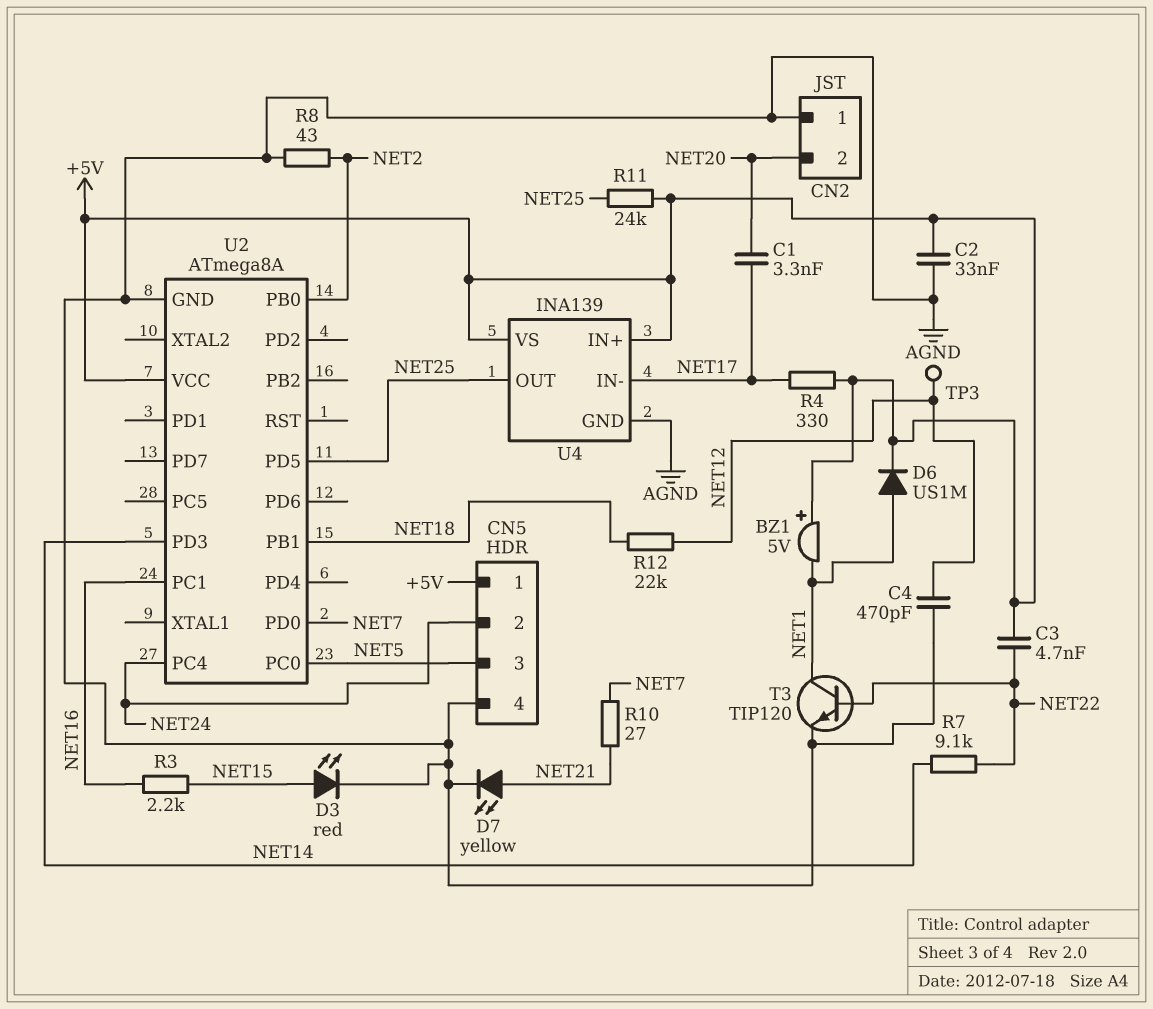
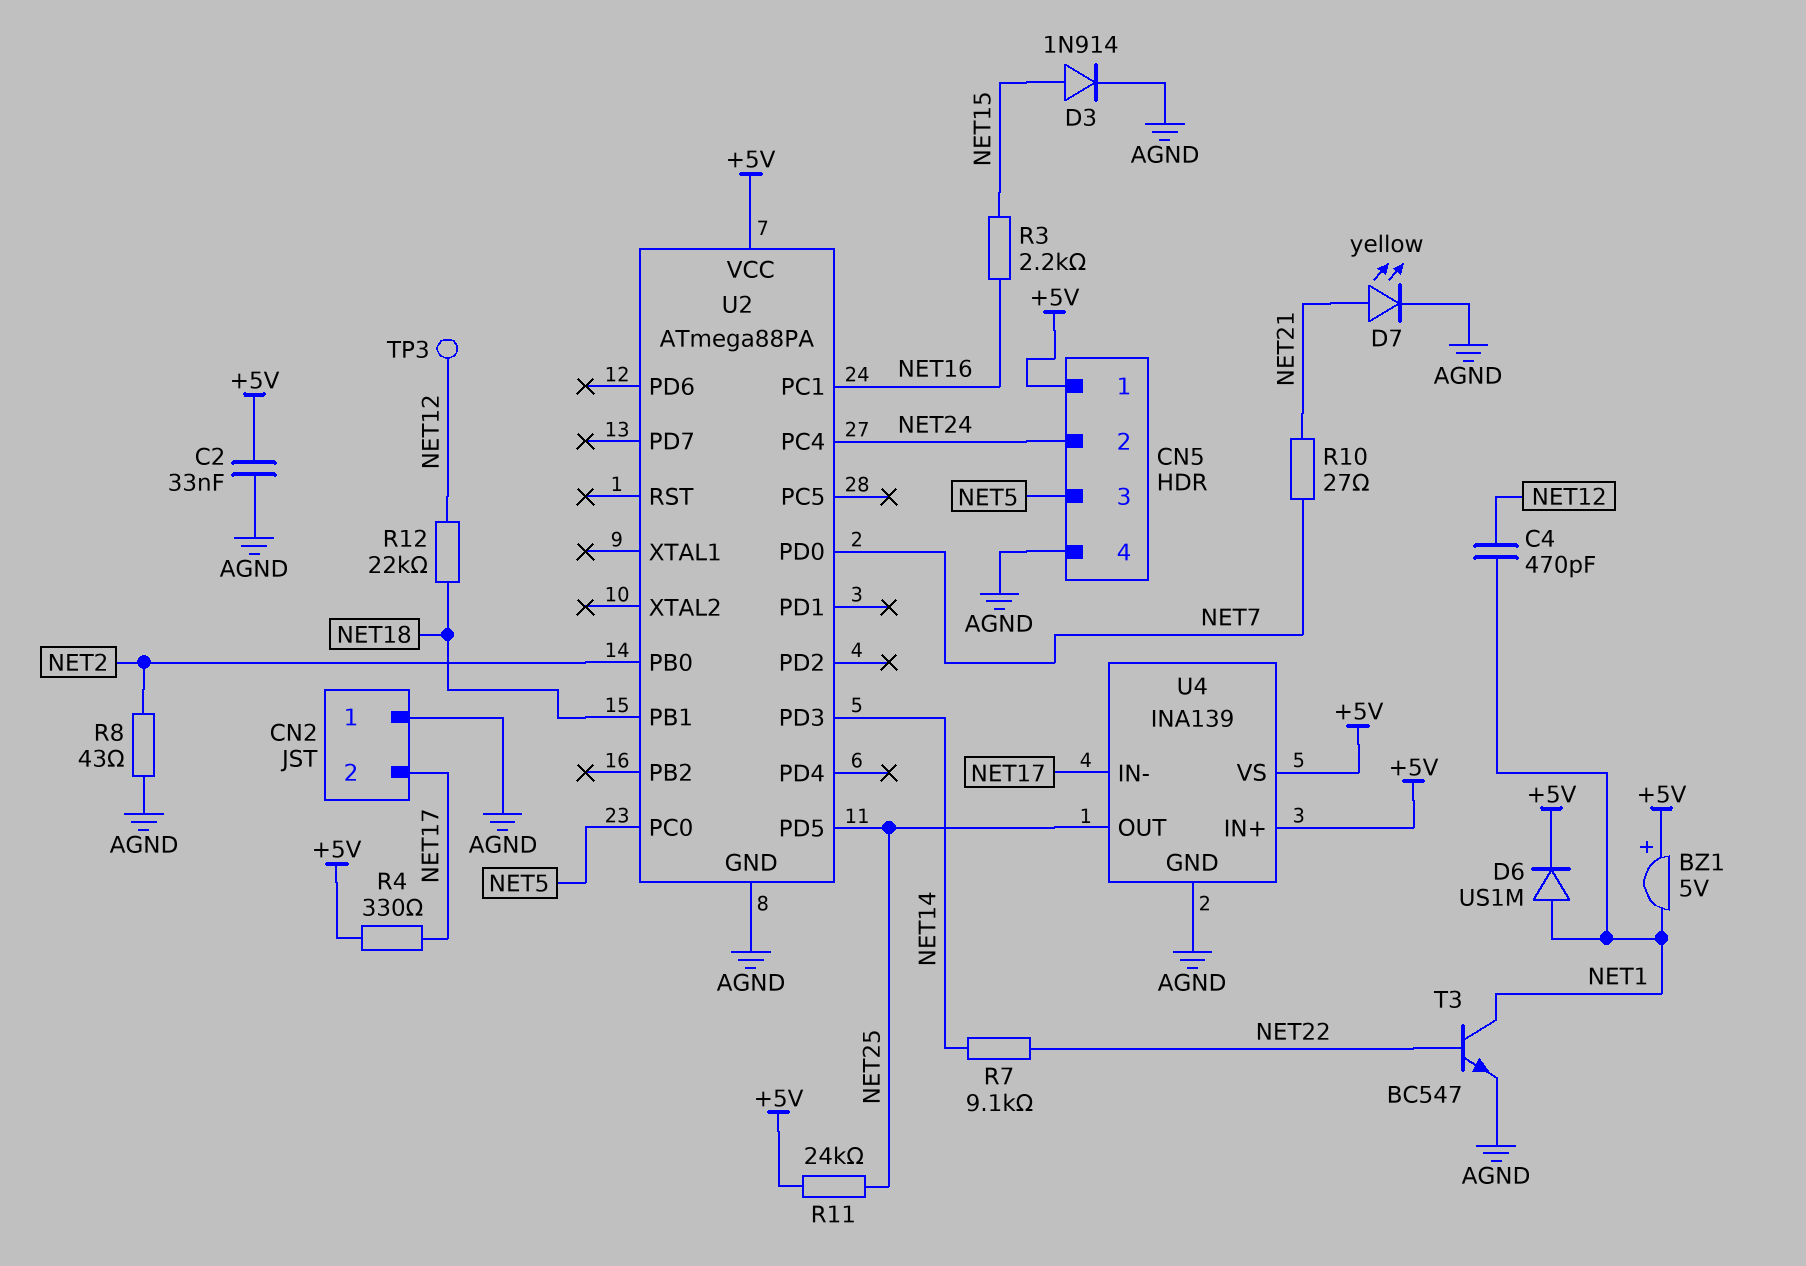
C1: 3.3nF (NET17, NET20) -> none
C3: 4.7nF (+5V, NET22) -> none
C4: 470pF (AGND, NET12) -> 470pF (NET1, NET12)
CN2 pin 2: NET20 -> NET17
D3: LED red (A NET15, K AGND) -> diode 1N914 (A NET15, K AGND)
T3: NPN TIP120 (B NET22, C NET1, E AGND) -> NPN BC547 (B NET22, C NET1, E AGND)
U2: ATmega8A -> ATmega88PA

